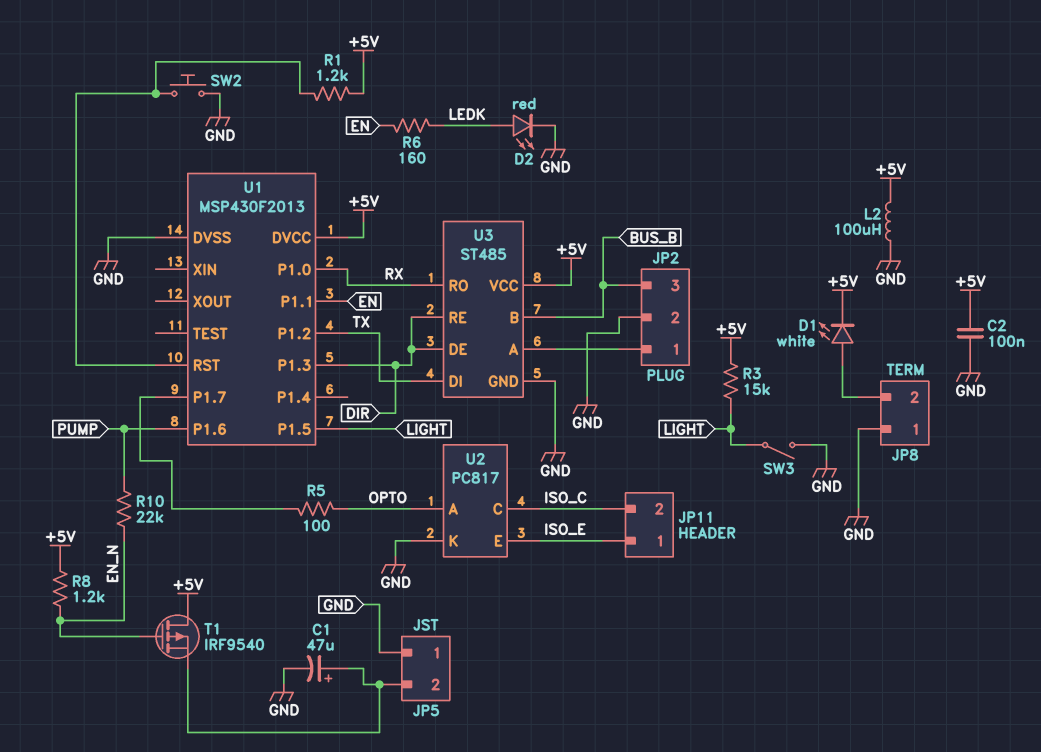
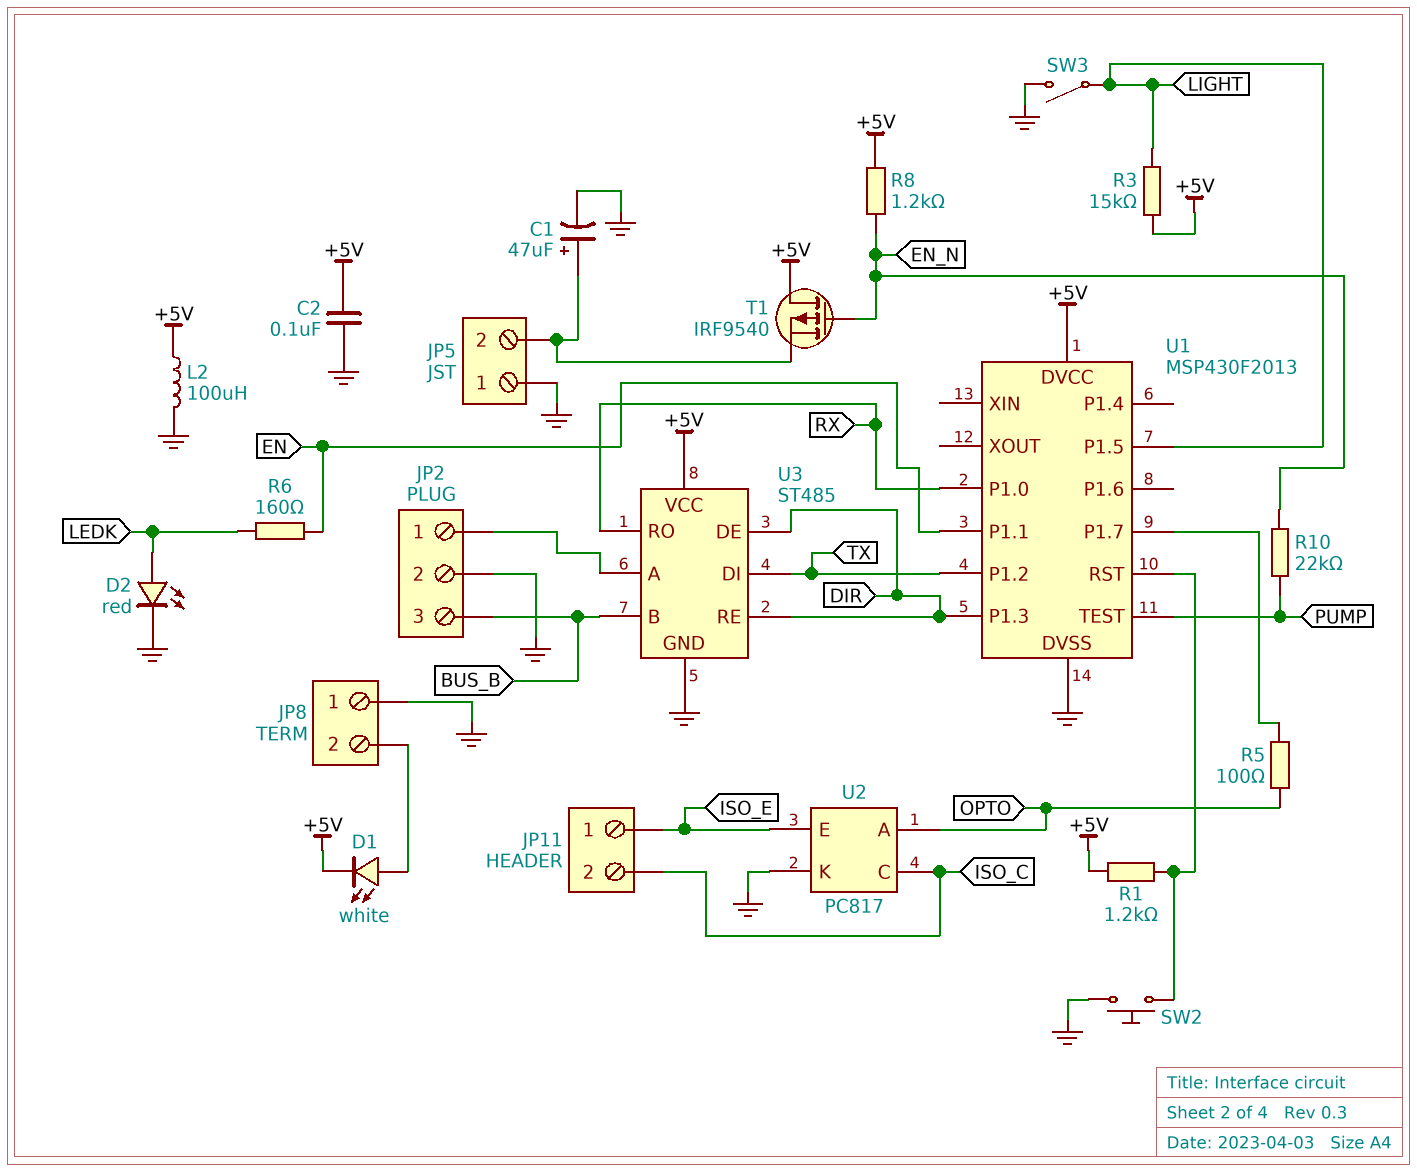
U1 pin P1.6: PUMP -> none
U1 pin TEST: none -> PUMP

